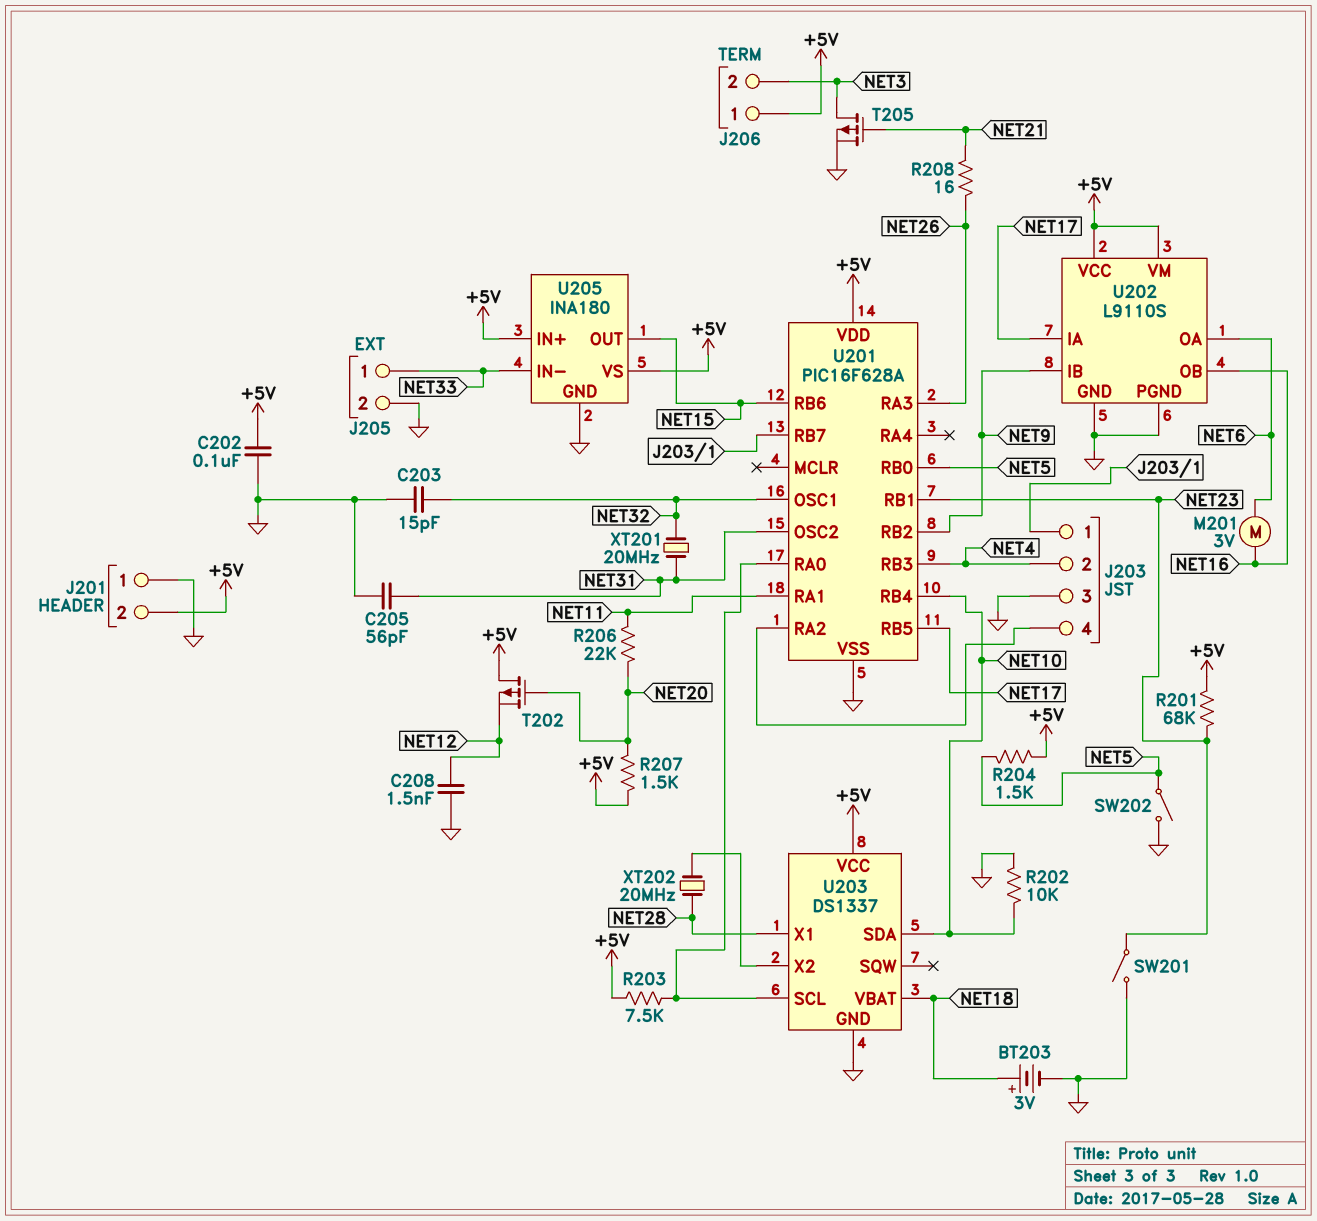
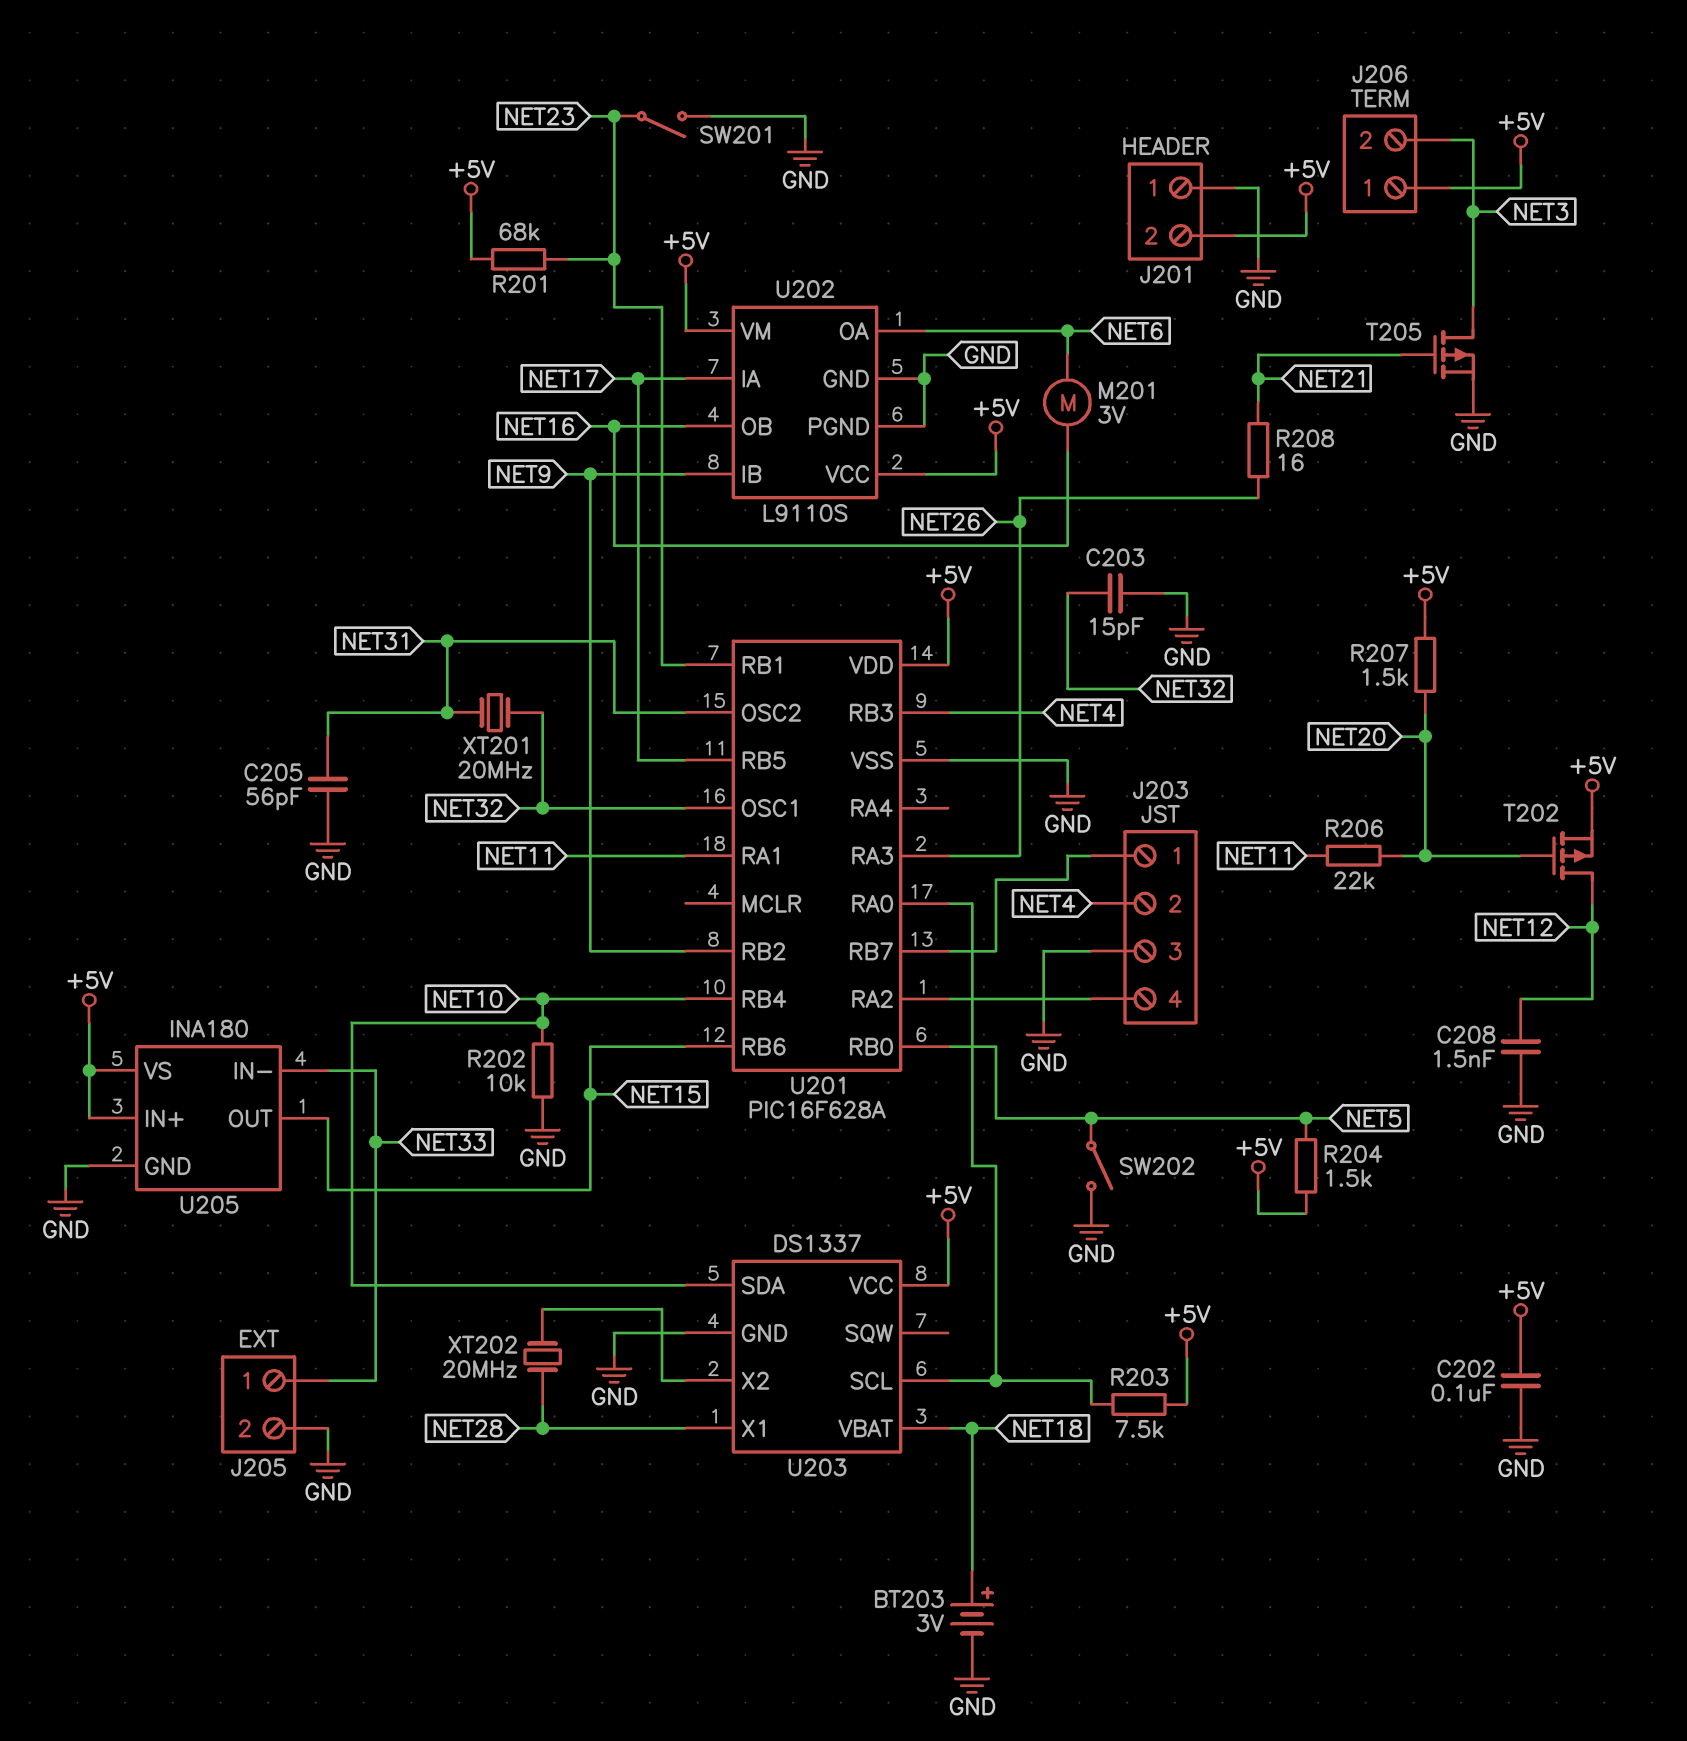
T202: PMOS (G NET20, D +5V, S NET12) -> PMOS (G NET20, D NET12, S +5V)

